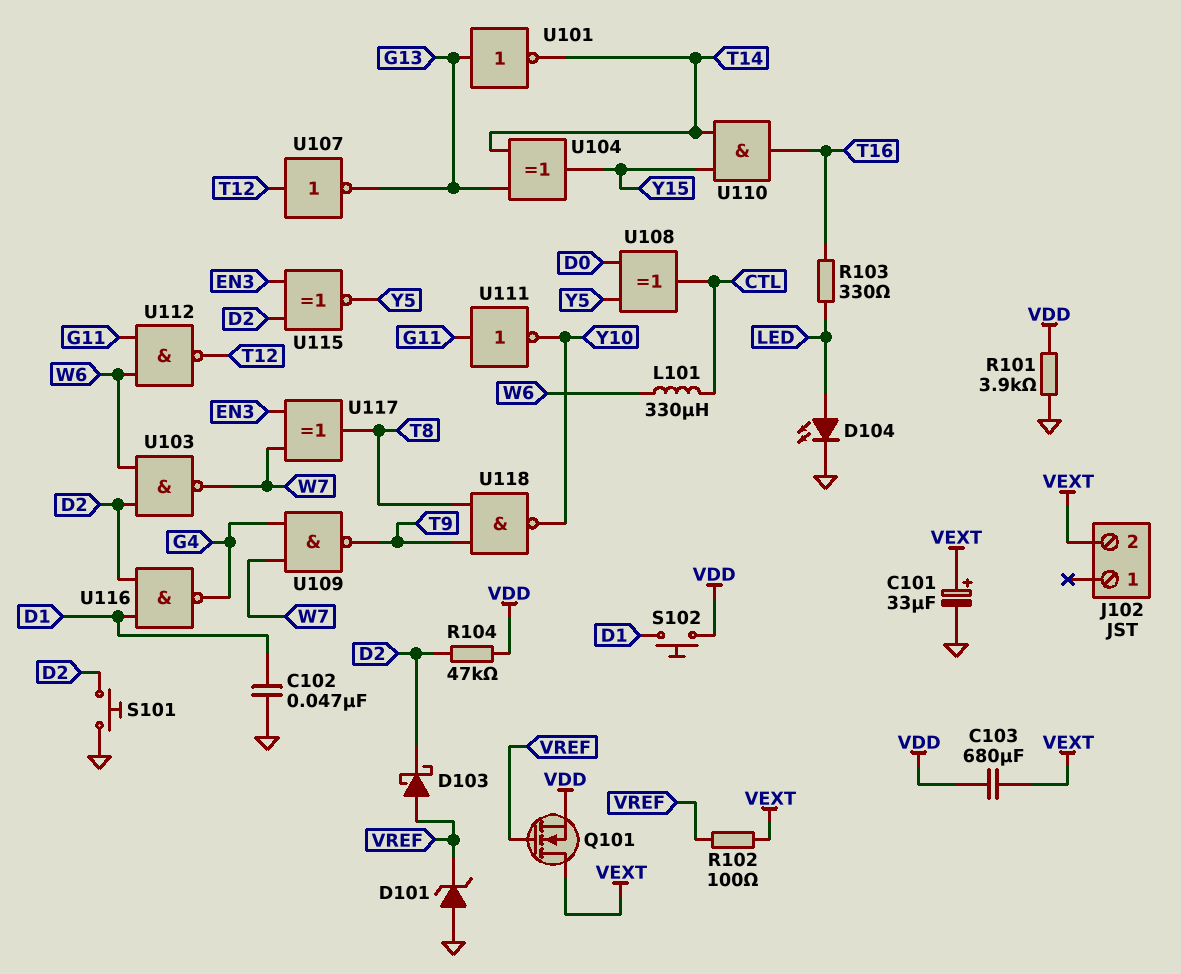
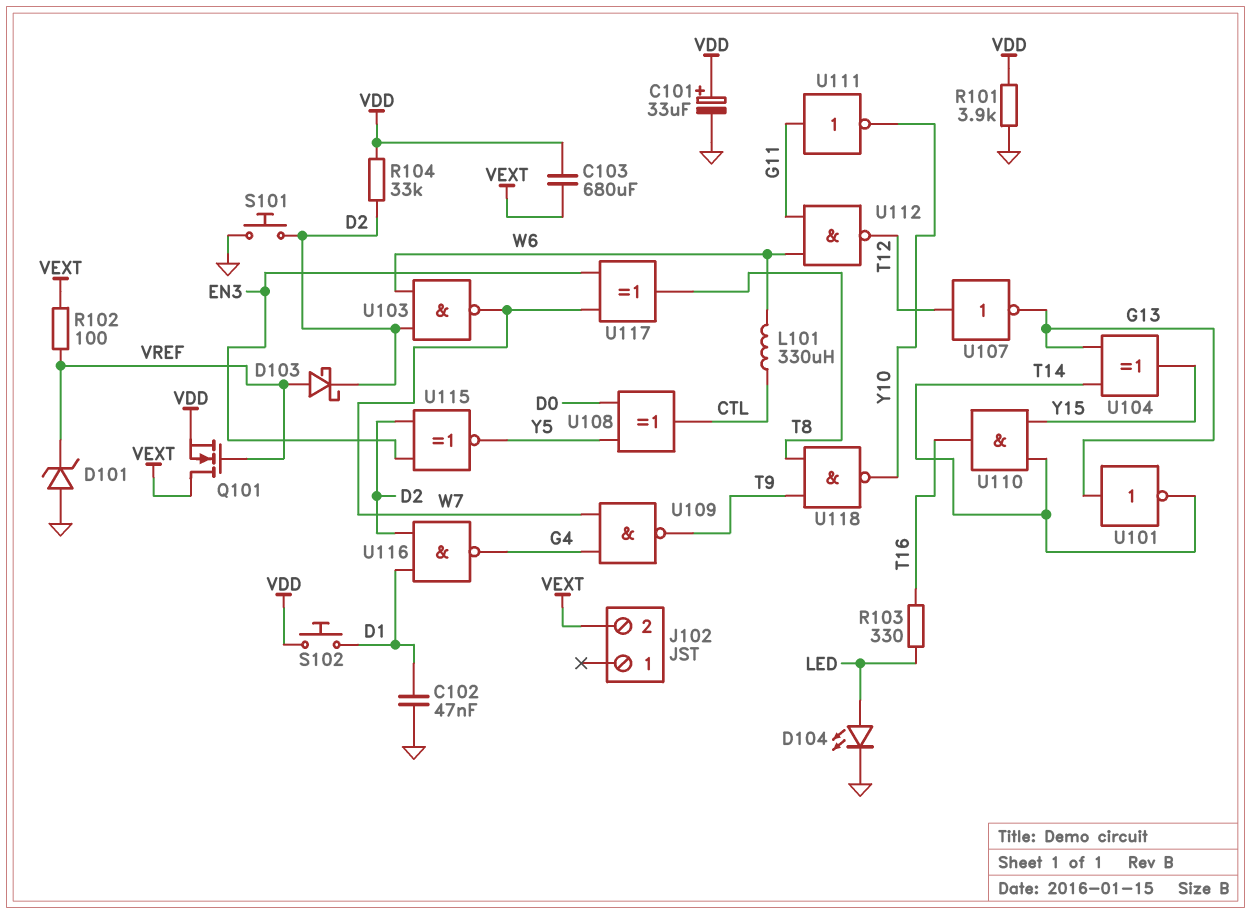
C101: 33uF (plus VEXT, minus GND) -> 33uF (plus VDD, minus GND)
R104: 47k (D2, VDD) -> 33k (D2, VDD)

